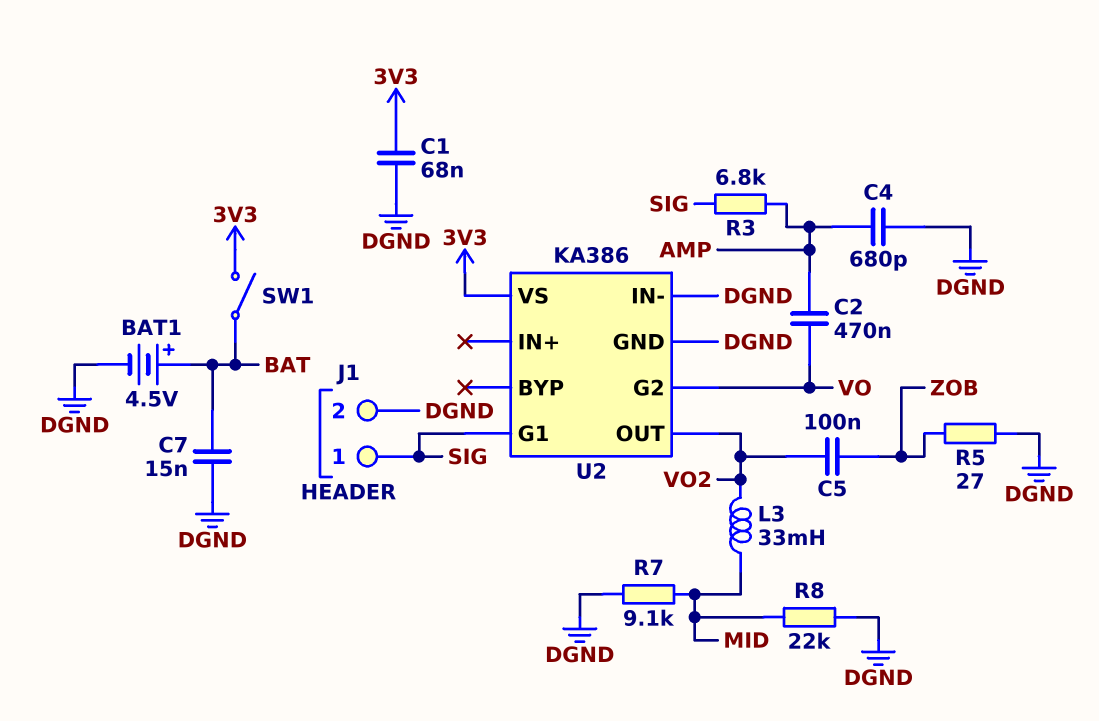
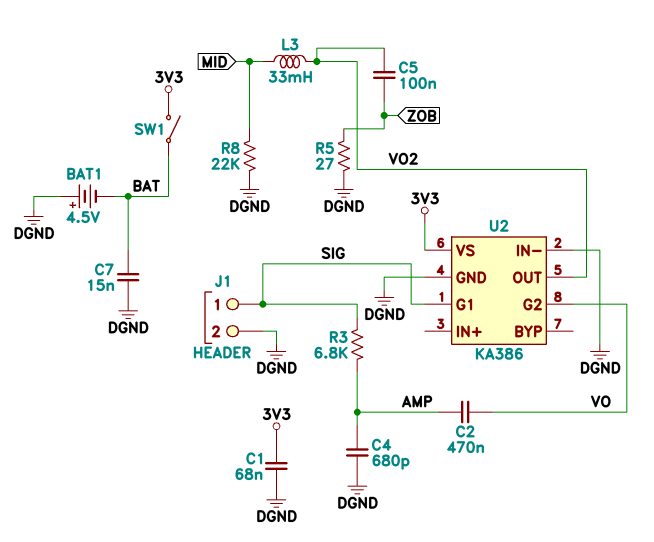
BAT1: 4.5V (plus BAT, minus DGND) -> 4.5V (plus DGND, minus BAT)
R7: 9.1k (DGND, MID) -> none

